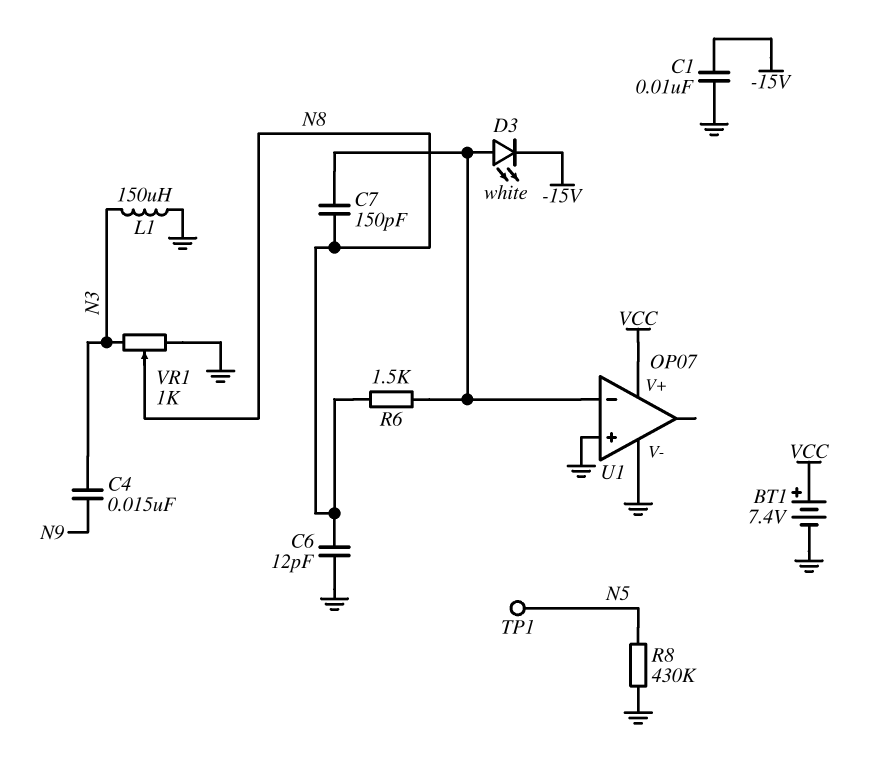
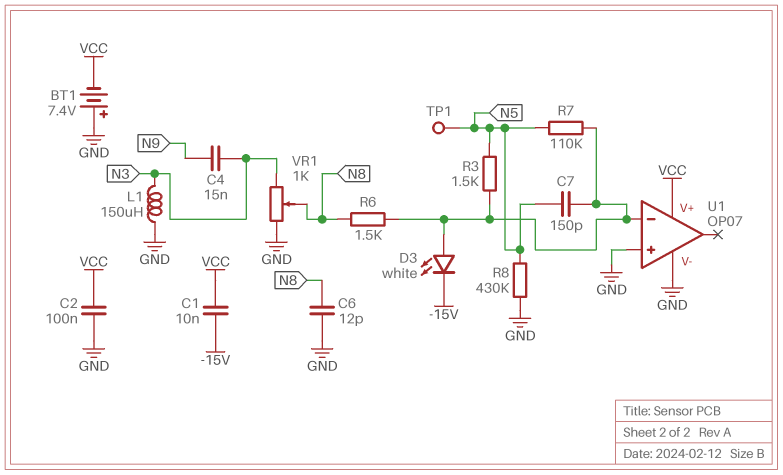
BT1: 7.4V (plus VCC, minus GND) -> 7.4V (plus GND, minus VCC)
C1: 10nF (-15V, GND) -> 10nF (-15V, VCC)
C2: none -> 100nF (GND, VCC)
C7: 150pF (N8, U1/in-) -> 150pF (N5, U1/in-)
R3: none -> 1.5k (N5, U1/in-)
R7: none -> 110k (N5, U1/in-)

